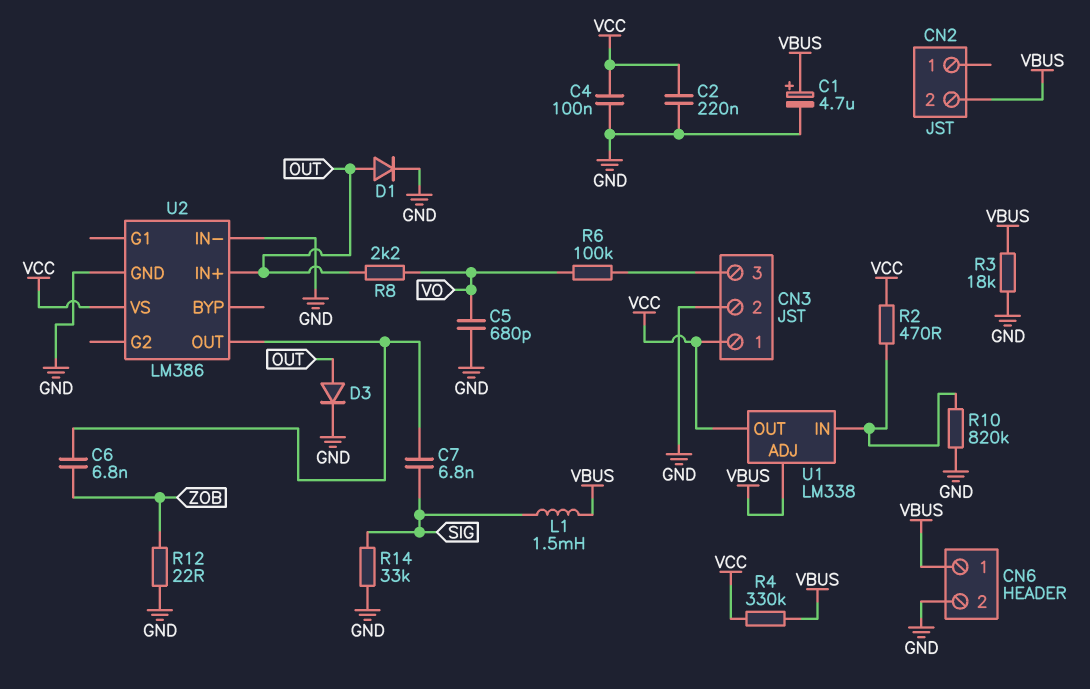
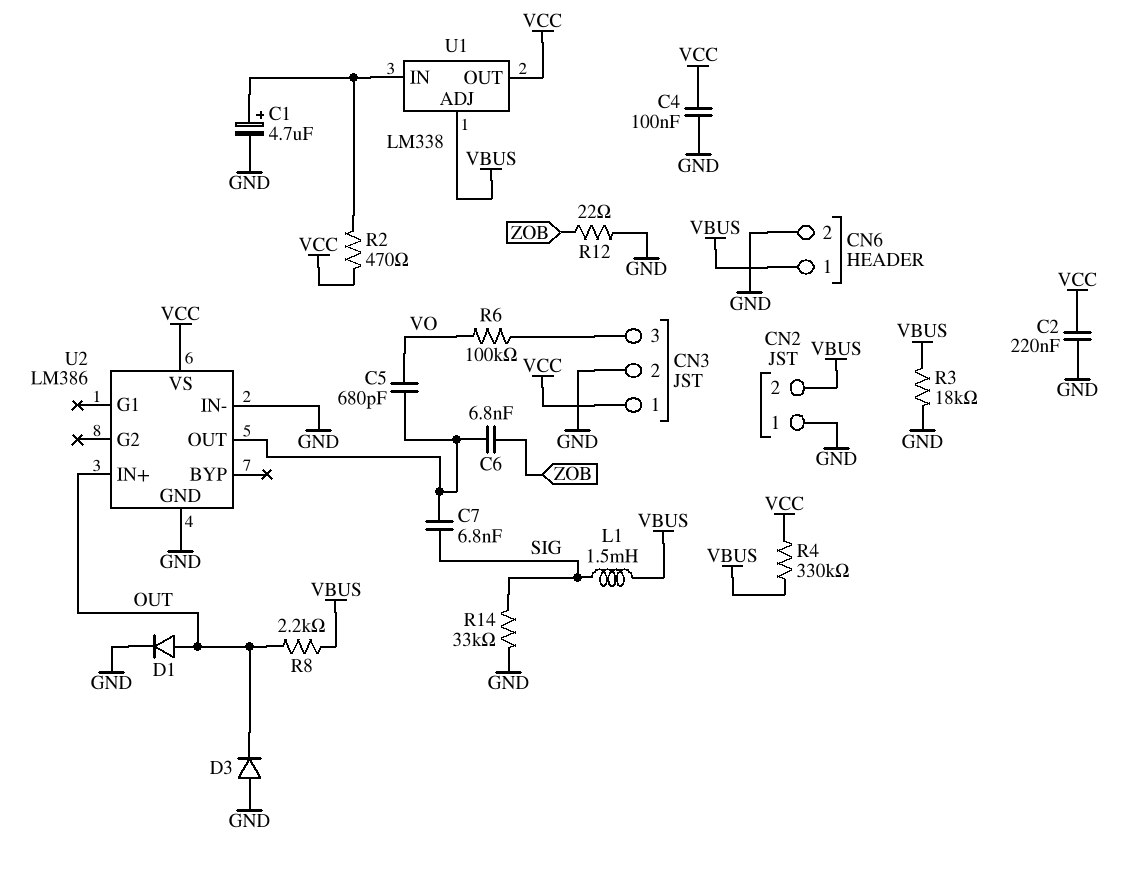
C1: 4.7uF (plus VBUS, minus GND) -> 4.7uF (plus U1/IN, minus GND)
C5: 680pF (GND, VO) -> 680pF (U2/OUT, VO)
CN2 pin 1: none -> GND
D3: diode (A OUT, K GND) -> diode (A GND, K OUT)
R8: 2.2k (OUT, VO) -> 2.2k (OUT, VBUS)
R10: 820k (GND, U1/IN) -> none

